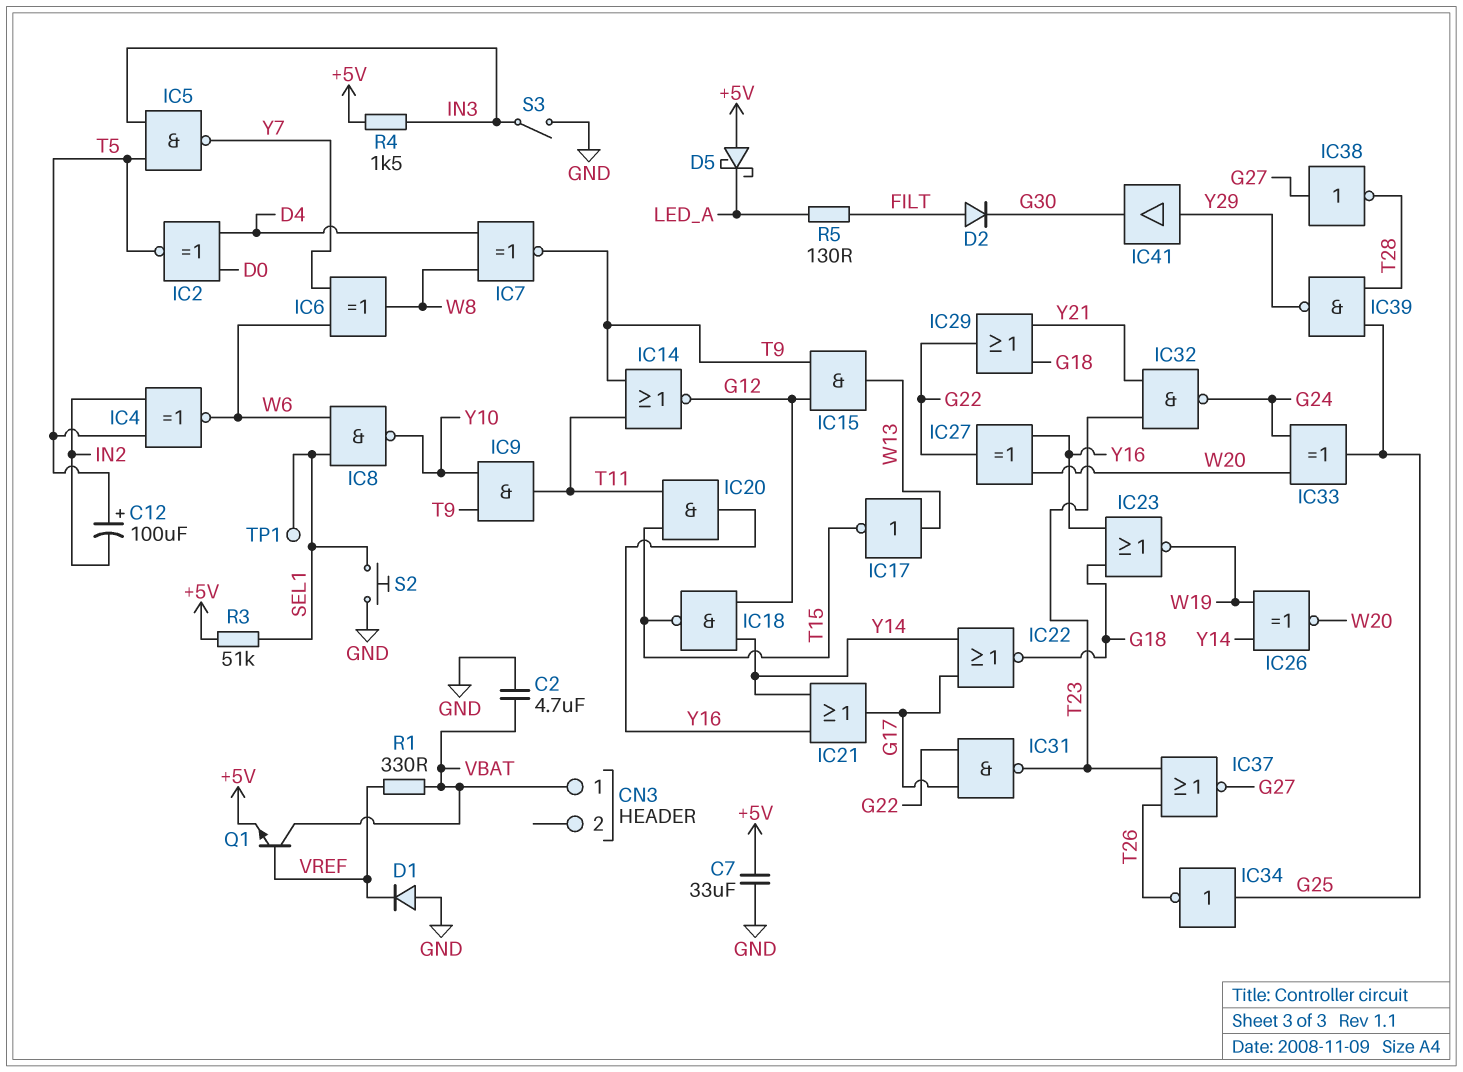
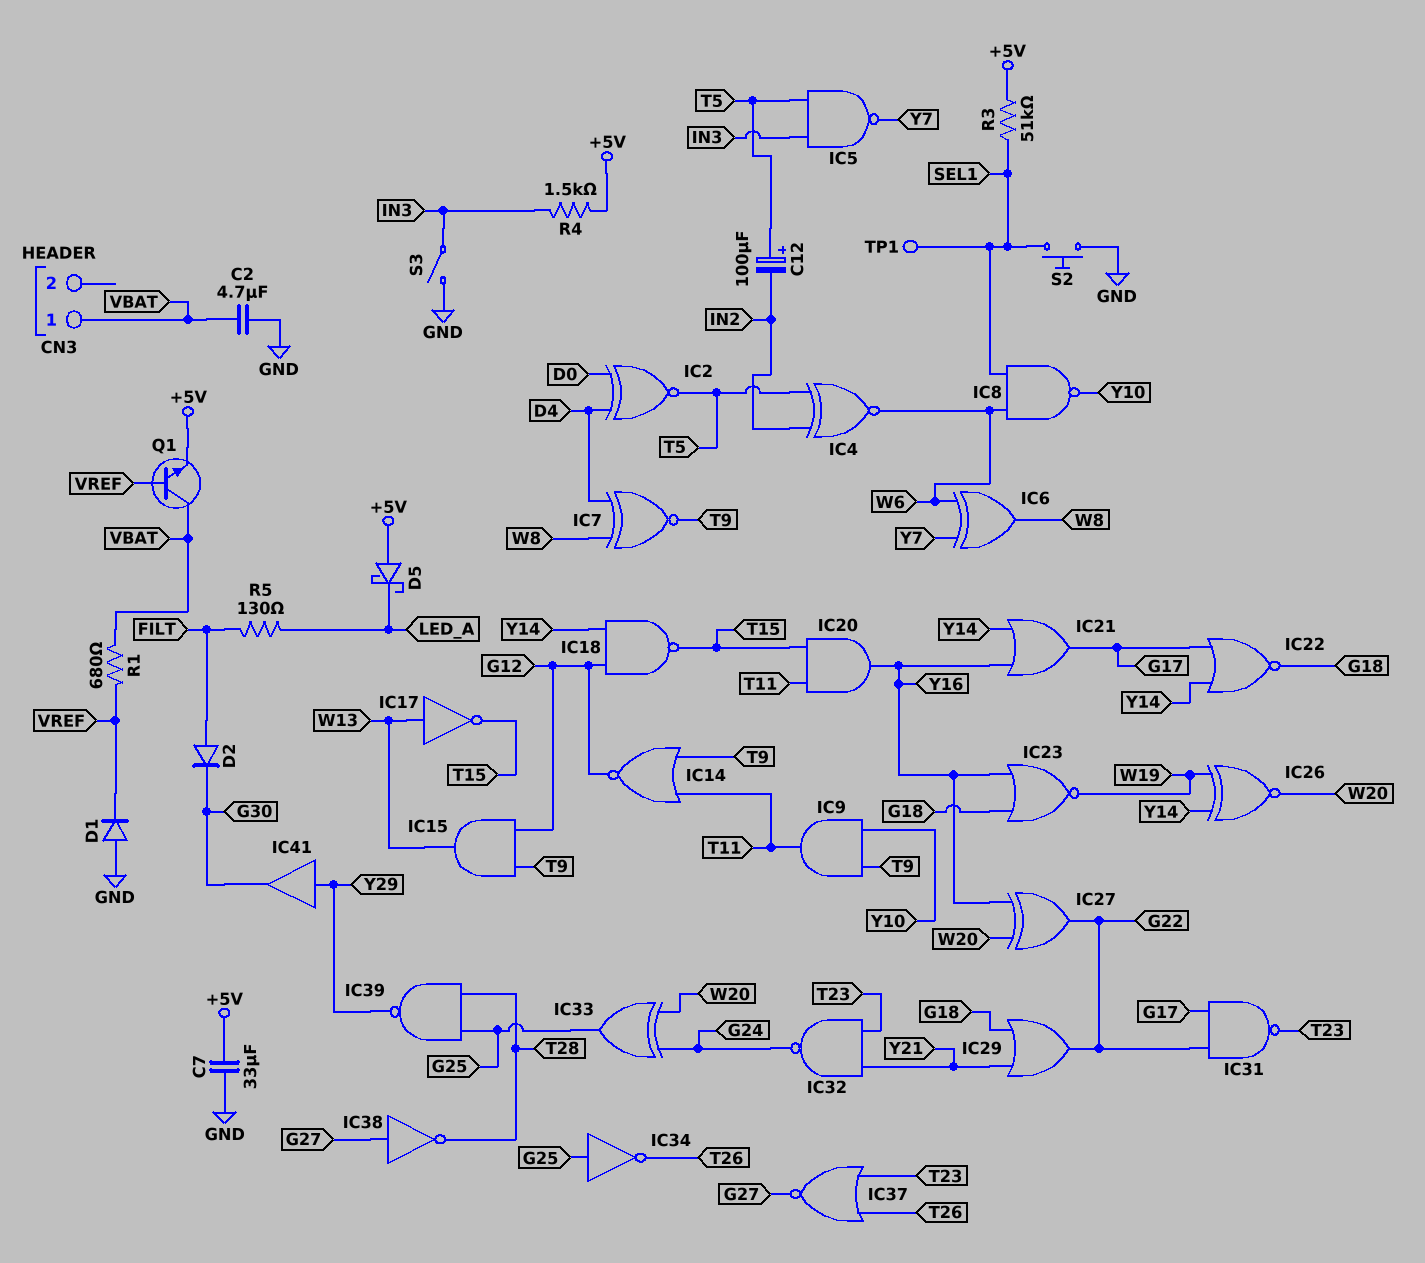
R1: 330 (VBAT, VREF) -> 680 (VBAT, VREF)

